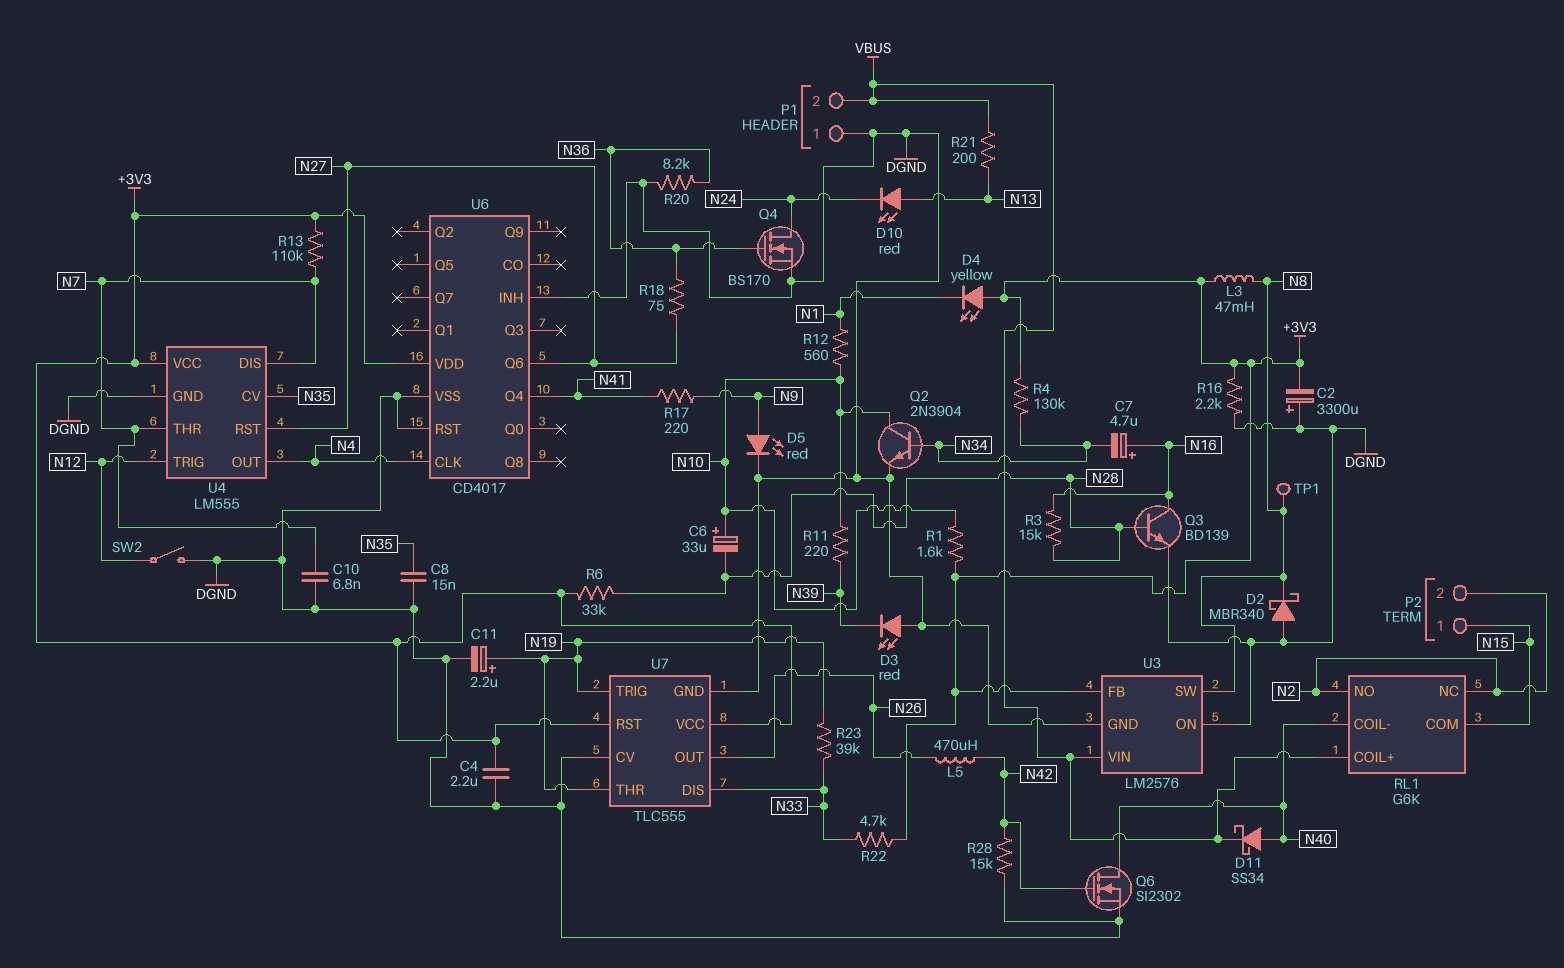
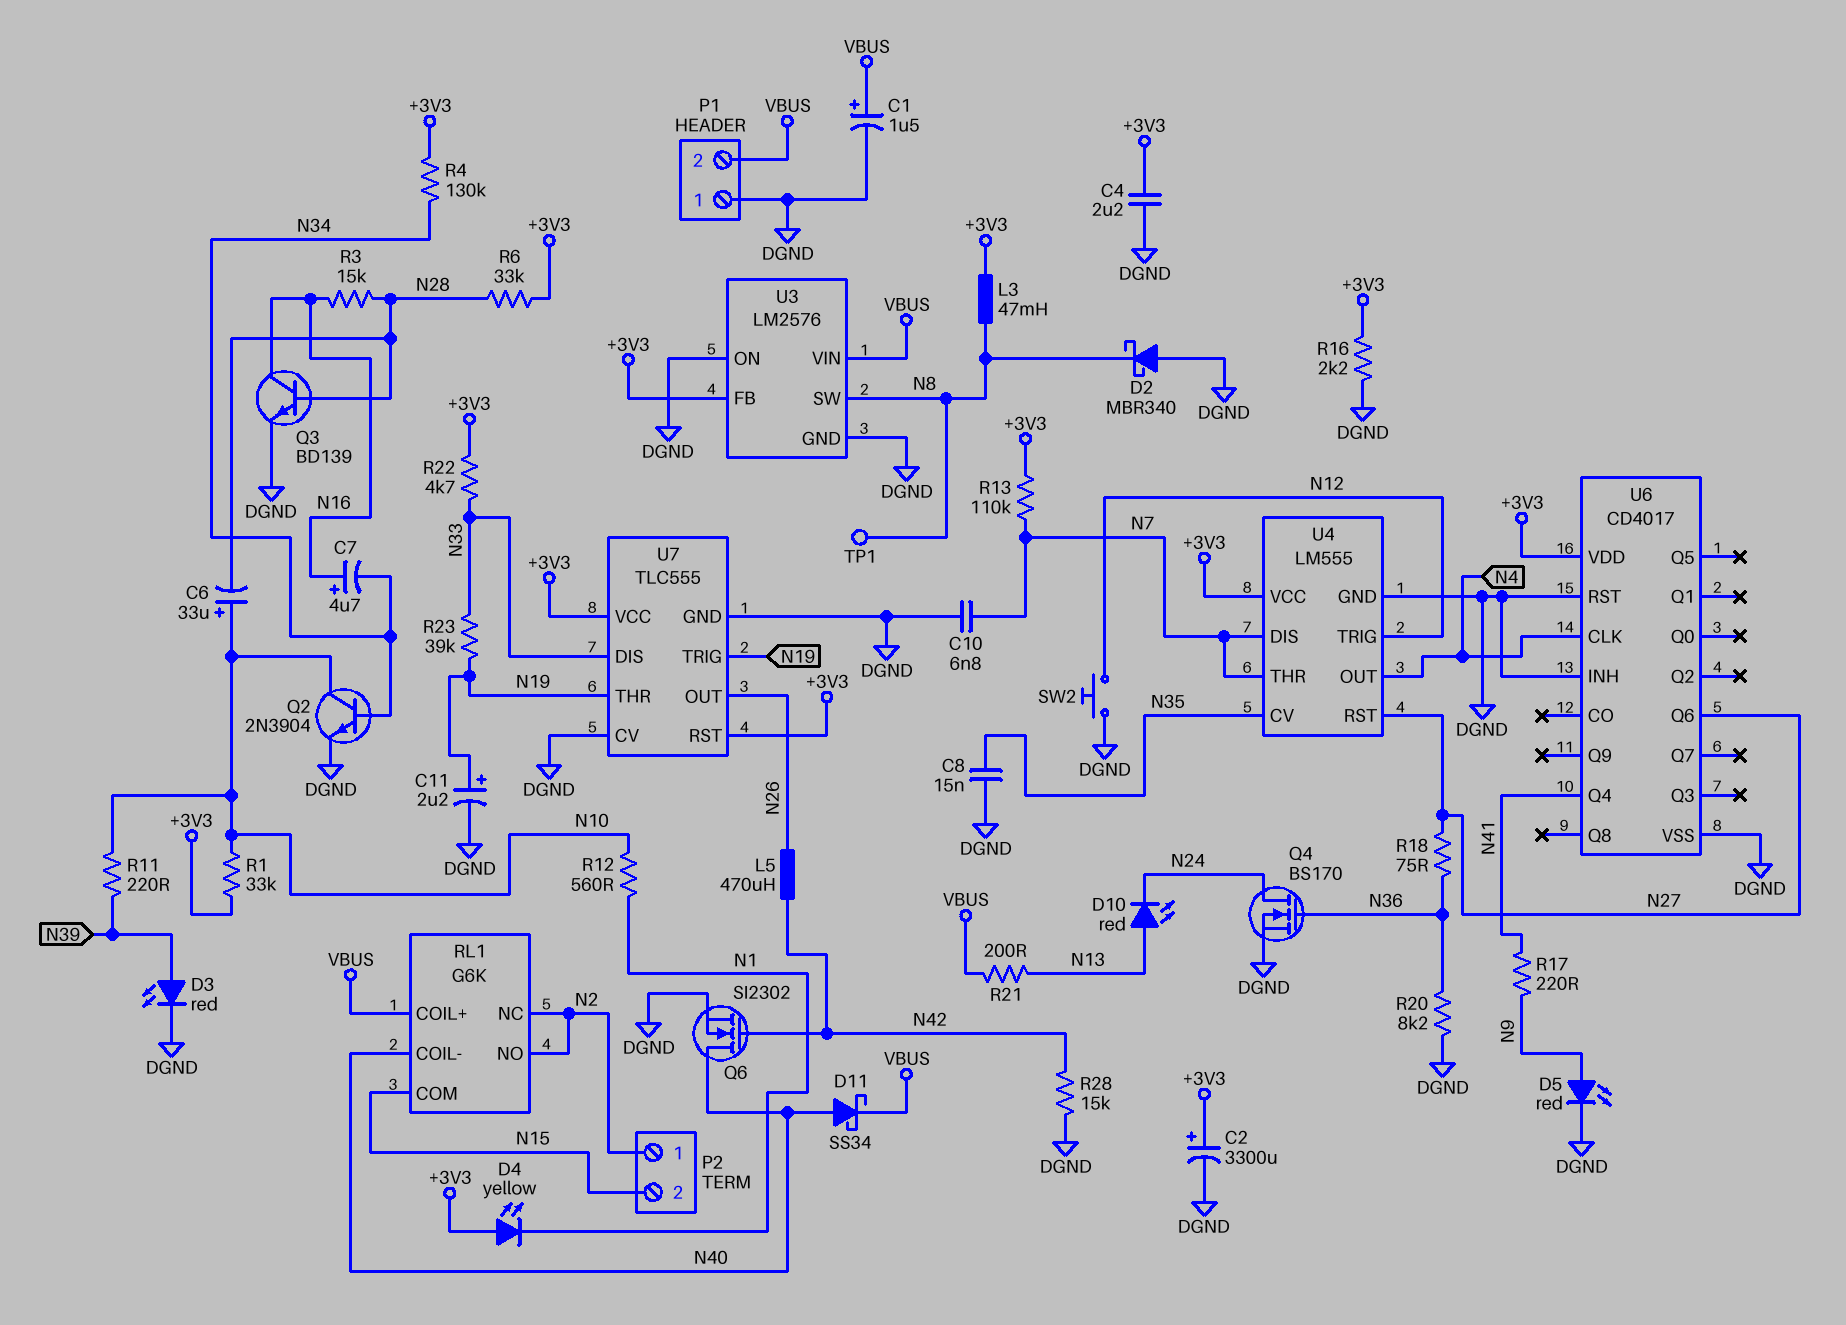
C1: none -> 1.5uF (plus VBUS, minus DGND)
C2: 3300uF (plus DGND, minus +3V3) -> 3300uF (plus +3V3, minus DGND)
D3: LED red (A DGND, K N39) -> LED red (A N39, K DGND)
P2 pin 1: N15 -> N2
P2 pin 2: N2 -> N15
R1: 1.6k (+3V3, N10) -> 33k (+3V3, N10)
SW2: switch (DGND, N12) -> button (DGND, N12)

